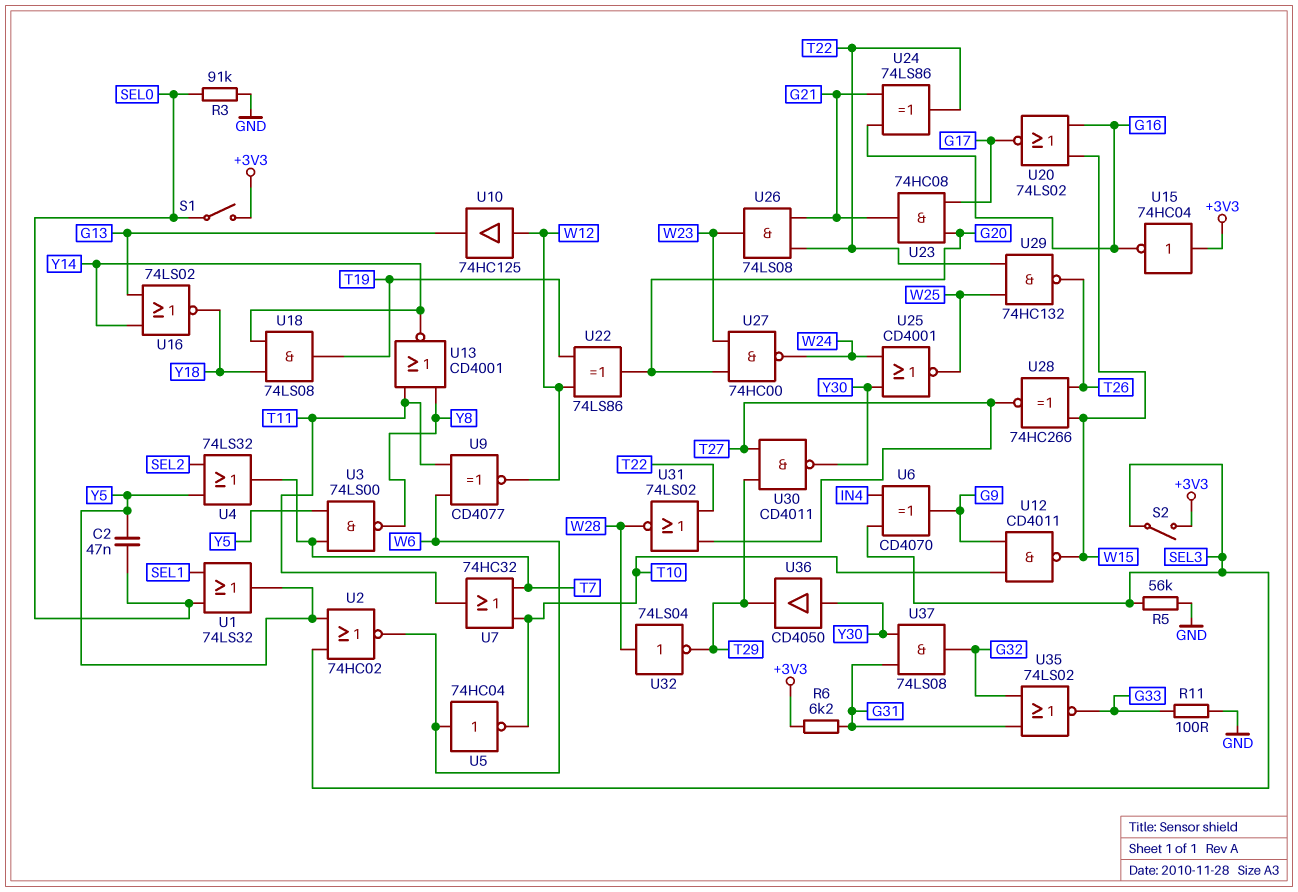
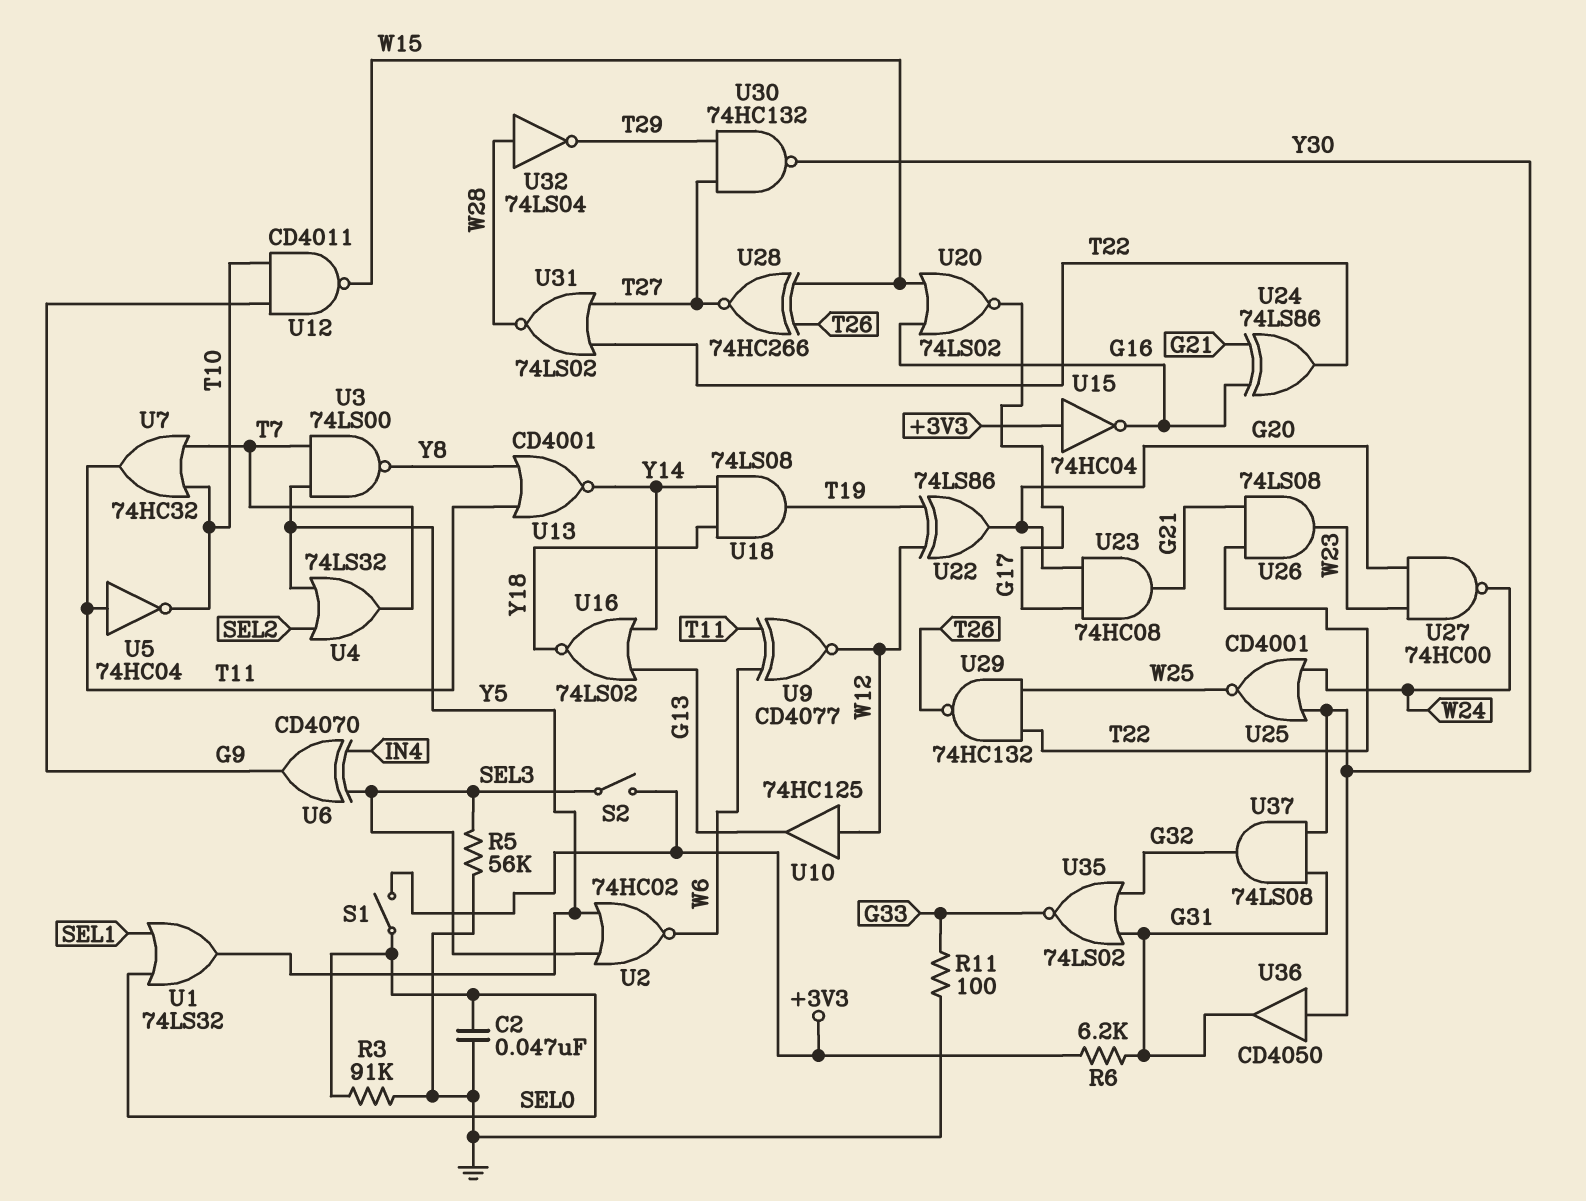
C2: 47nF (SEL0, Y5) -> 47nF (GND, SEL0)
U5: NOT 74HC04 (in W6, out T10) -> NOT 74HC04 (in T11, out T10)
U30: NAND CD4011 (in T27, in T29, out Y30) -> NAND 74HC132 (in T27, in T29, out Y30)
U36: buffer CD4050 (in Y30, out T29) -> buffer CD4050 (in Y30, out G31)

